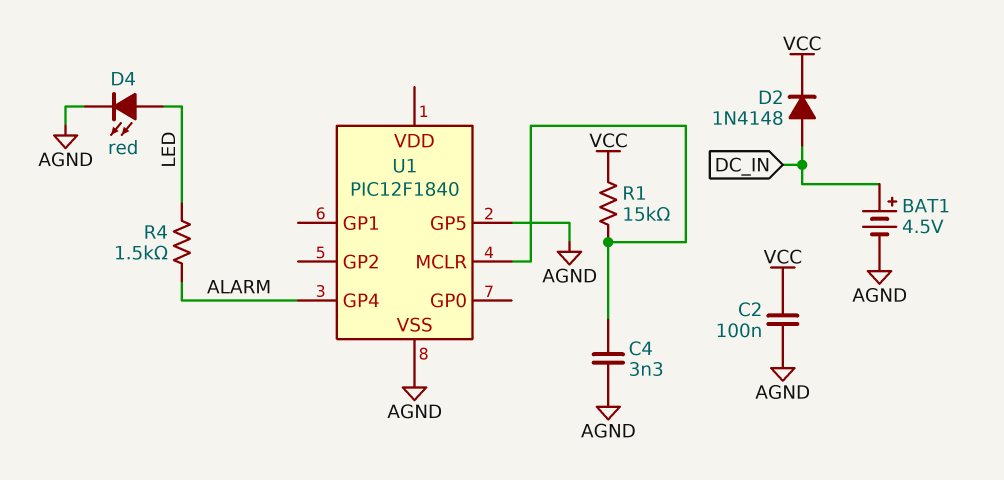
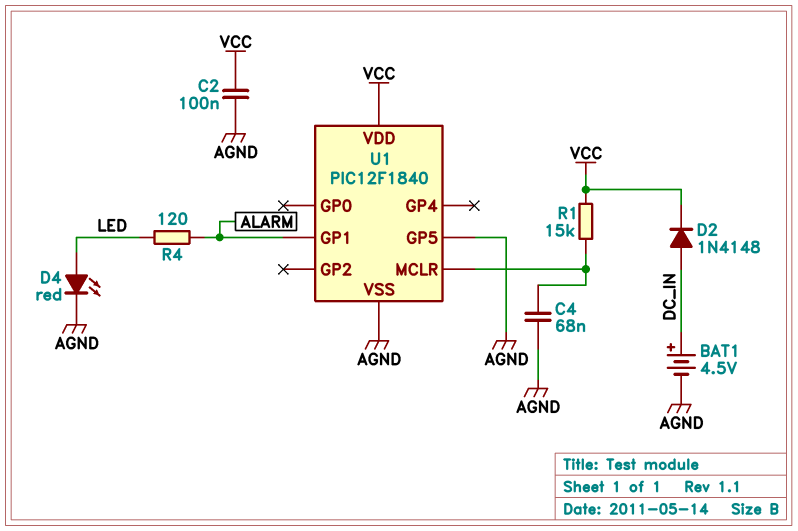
C4: 3.3nF (AGND, U1/MCLR) -> 68nF (AGND, U1/MCLR)
R4: 1.5k (ALARM, LED) -> 120 (ALARM, LED)
U1 pin GP1: none -> ALARM
U1 pin GP4: ALARM -> none
U1 pin VDD: none -> VCC

